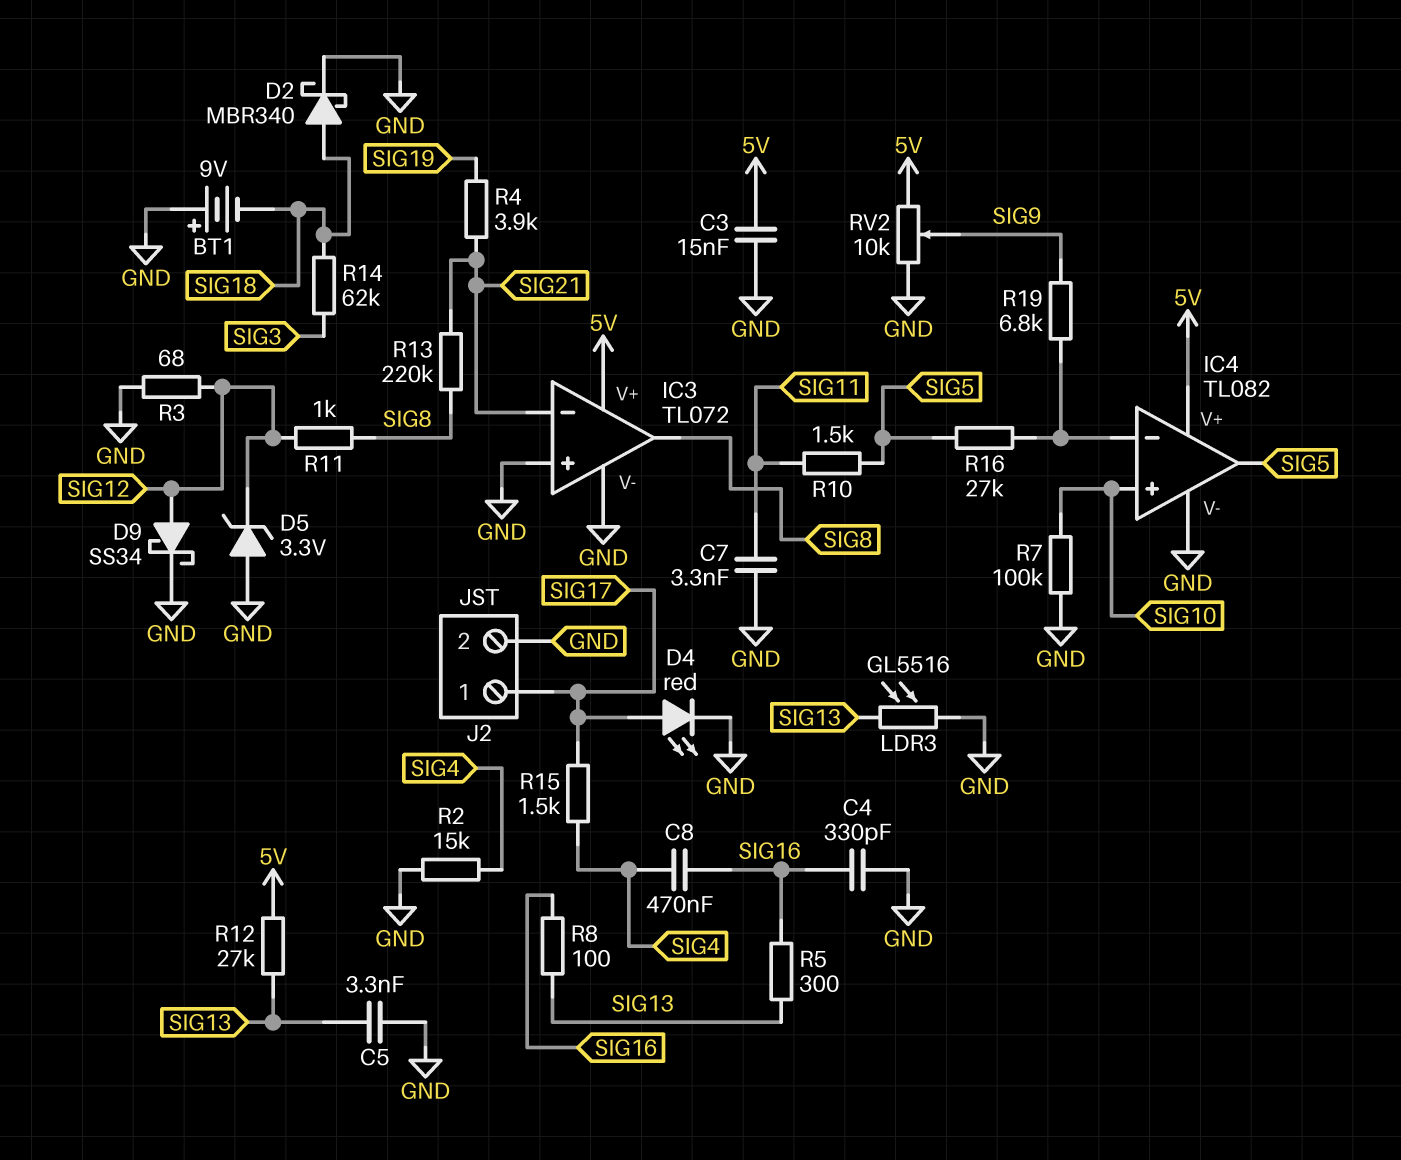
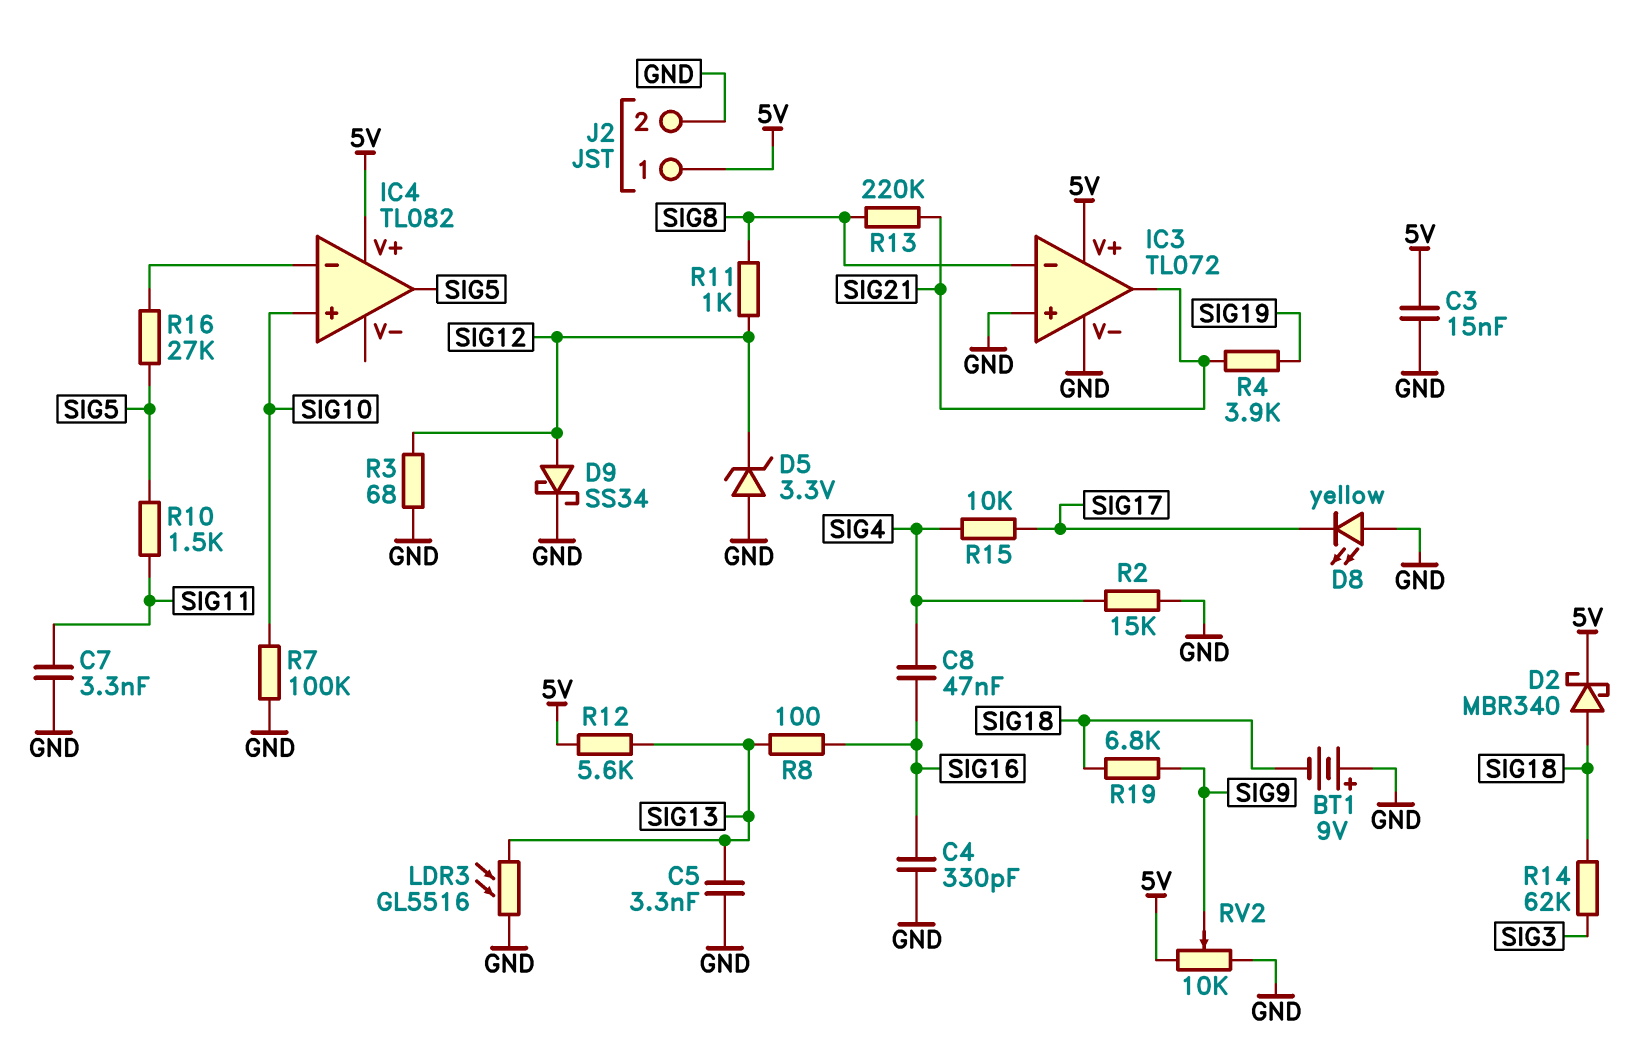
C8: 470nF (SIG4, SIG16) -> 47nF (SIG4, SIG16)
D2: schottky MBR340 (A SIG18, K GND) -> schottky MBR340 (A SIG18, K 5V)
D4: LED red (A SIG17, K GND) -> none
D8: none -> LED yellow (A GND, K SIG17)
IC3 pin in-: SIG21 -> SIG8
IC3 pin out: SIG8 -> SIG21
IC4 pin V-: GND -> none
J2 pin 1: SIG17 -> 5V
R5: 300 (SIG13, SIG16) -> none
R12: 27k (5V, SIG13) -> 5.6k (5V, SIG13)
R15: 1.5k (SIG4, SIG17) -> 10k (SIG4, SIG17)
R19: 6.8k (IC4/in-, SIG9) -> 6.8k (SIG9, SIG18)

